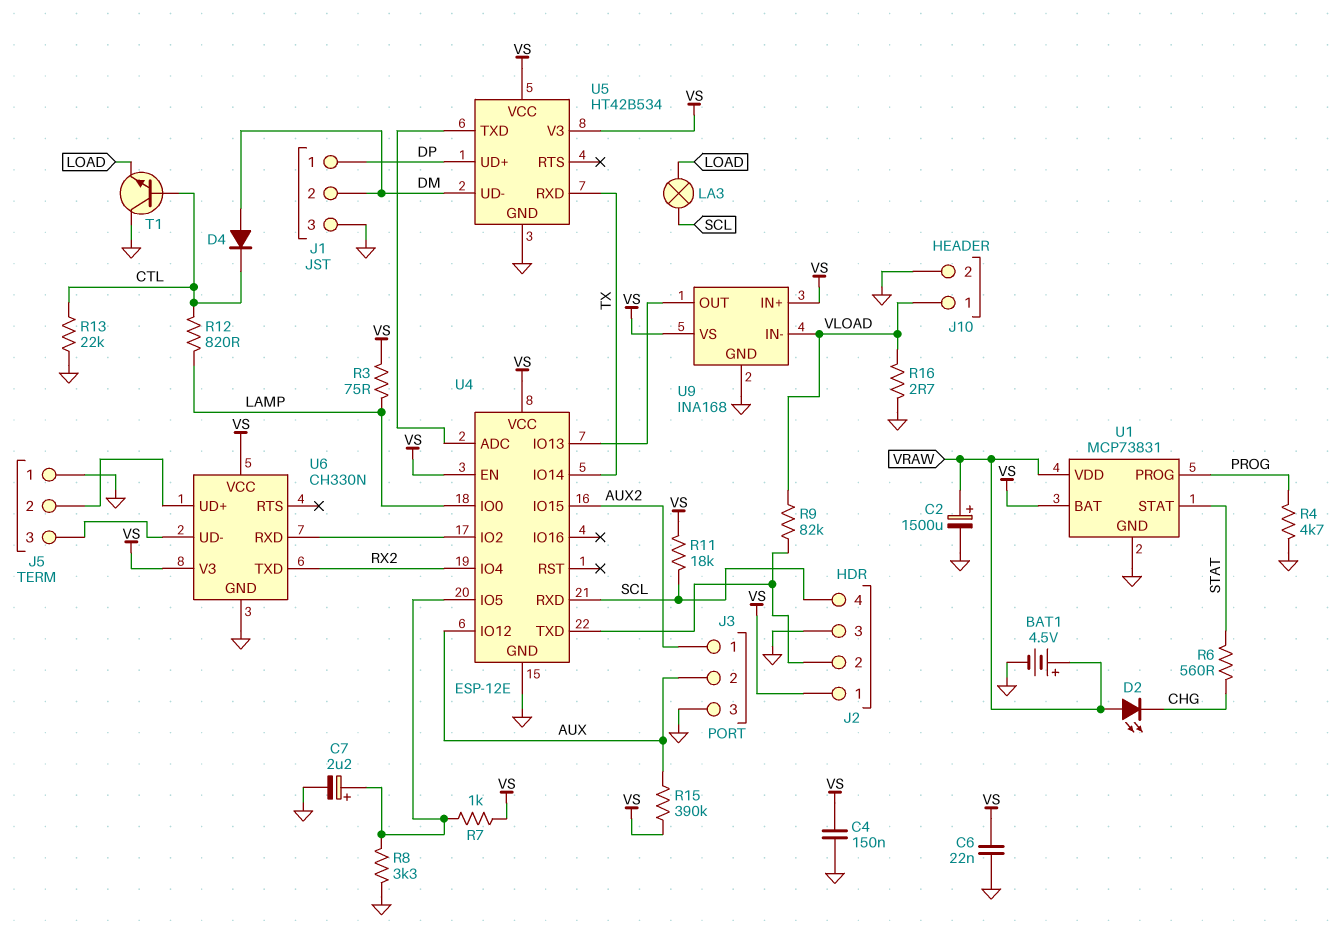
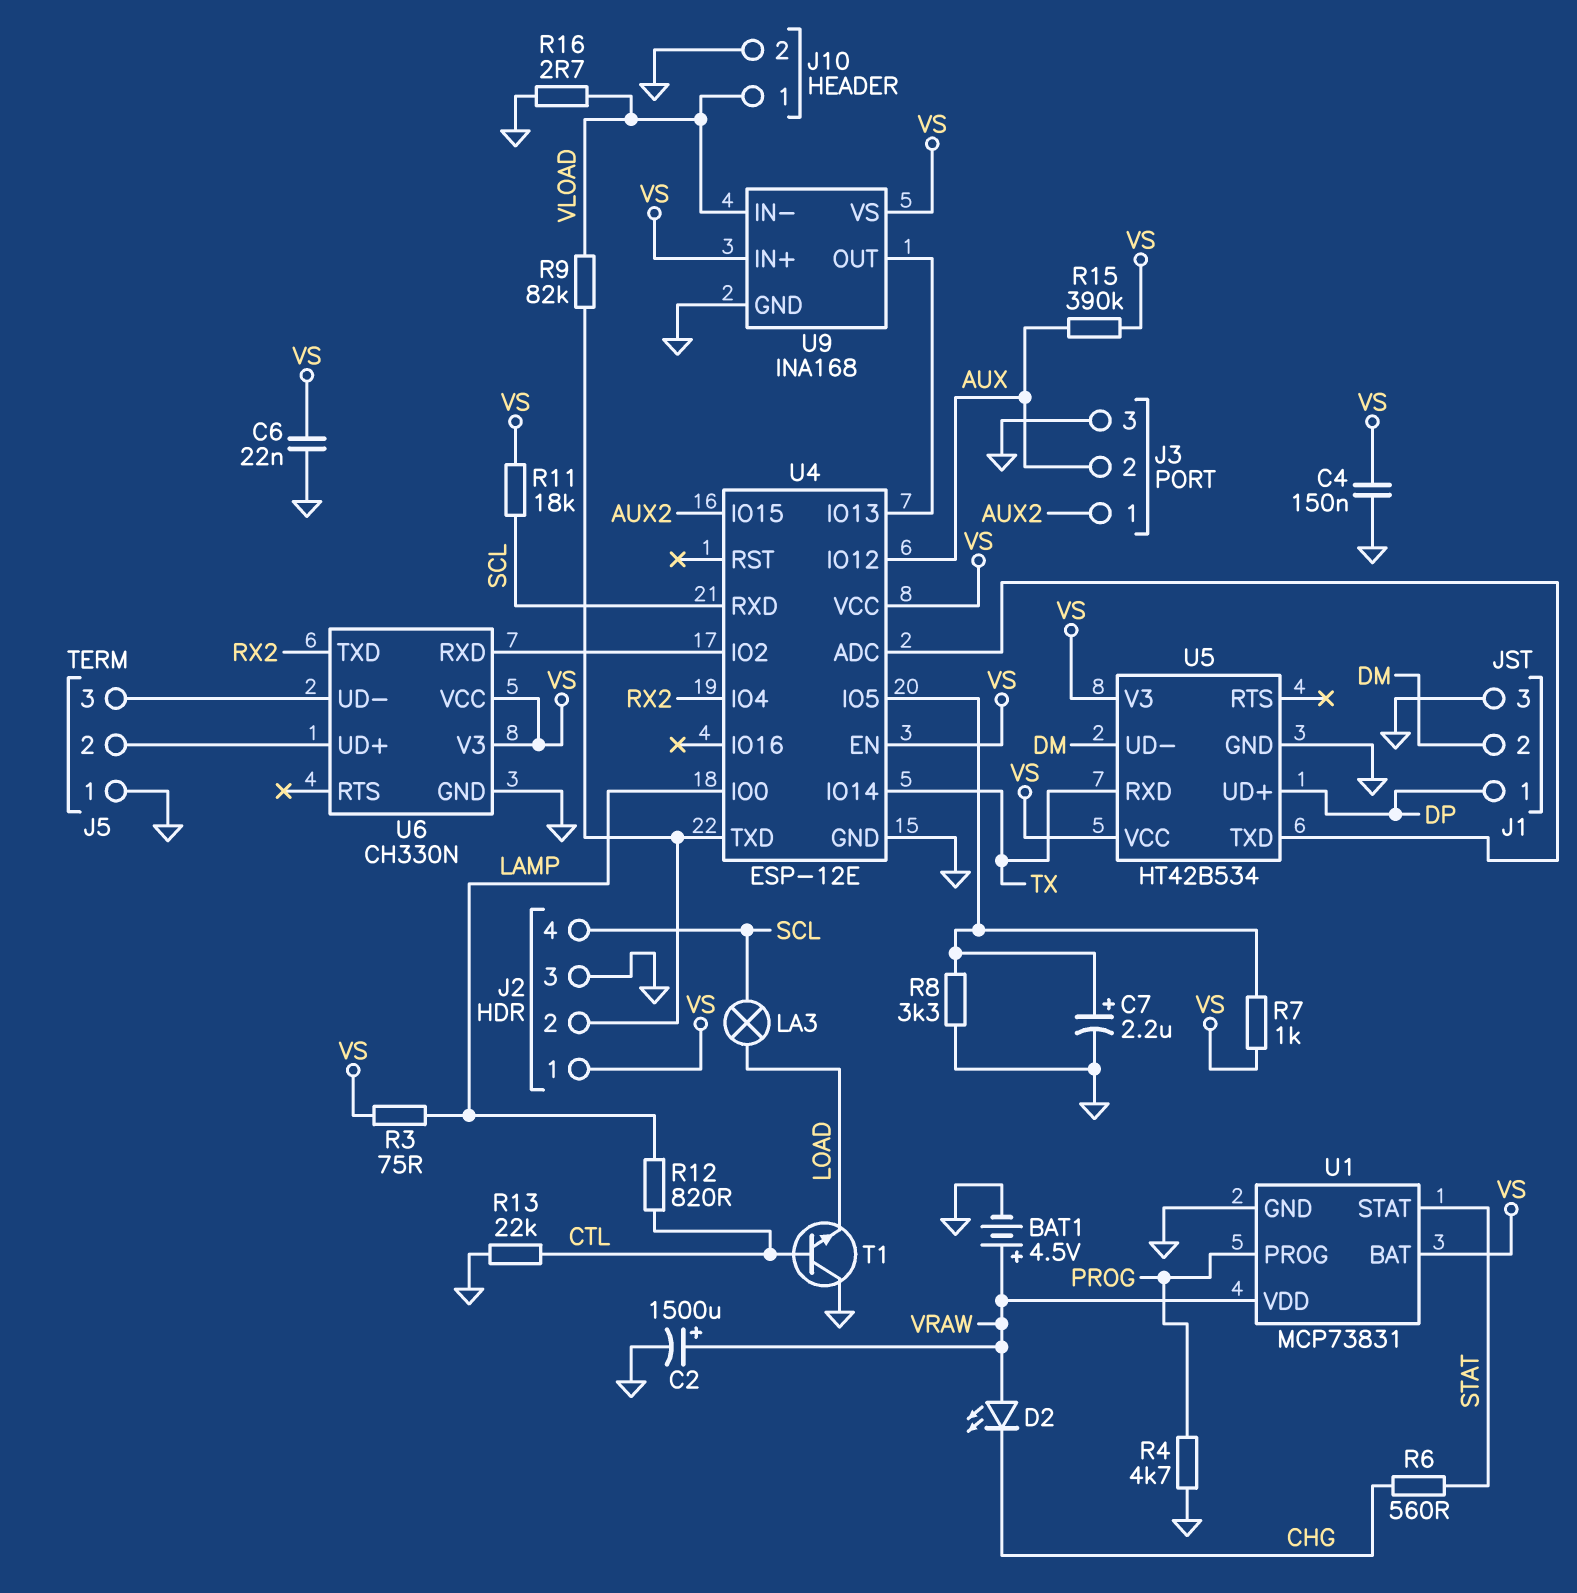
D4: diode (A DM, K CTL) -> none

